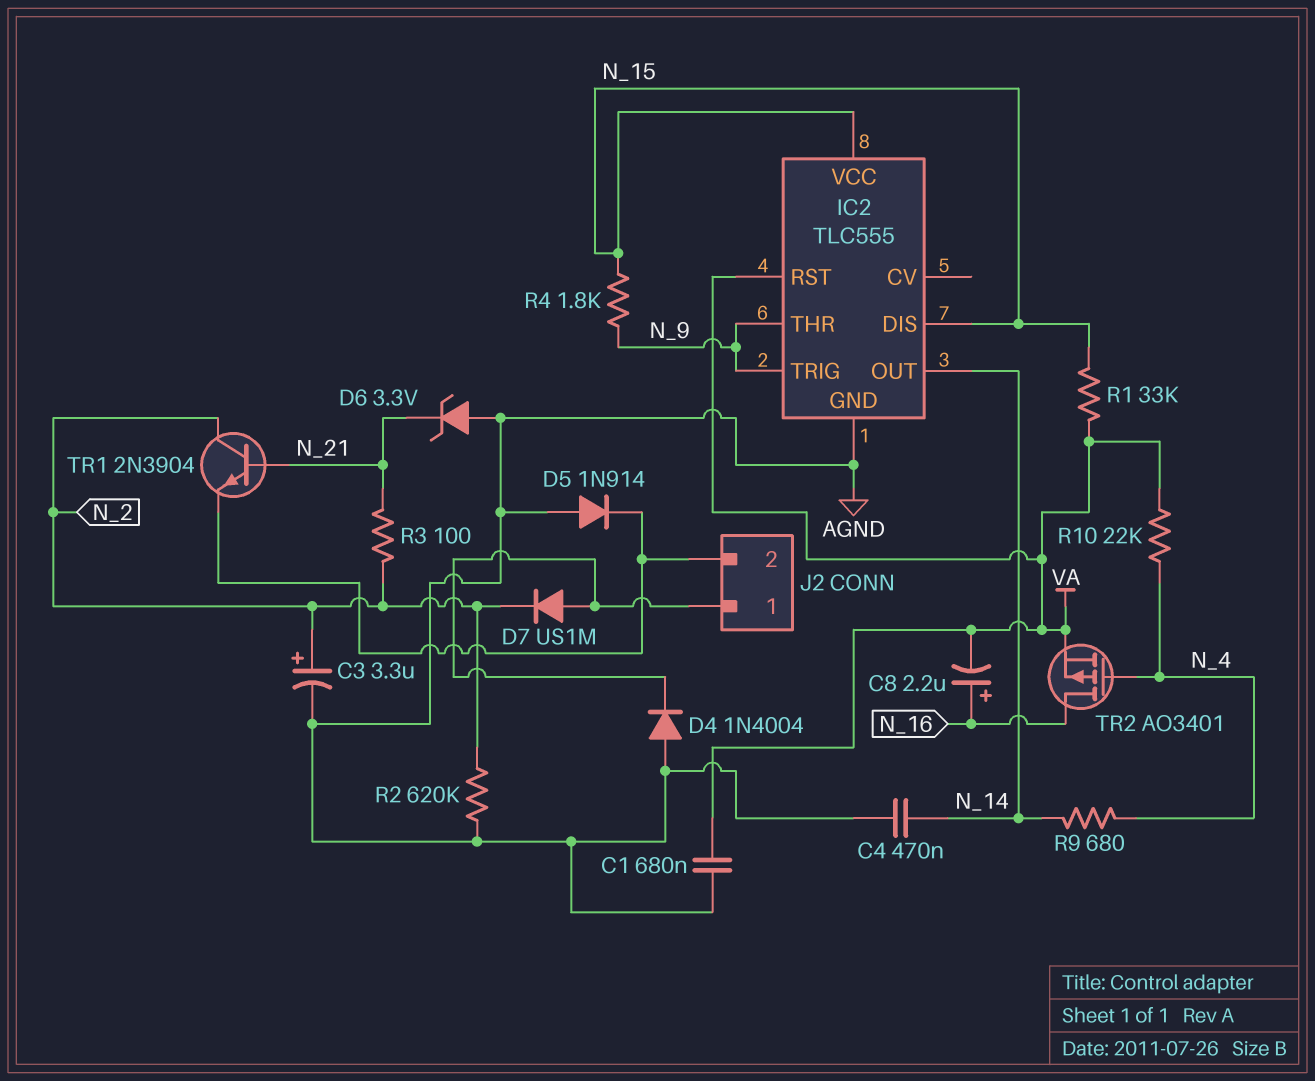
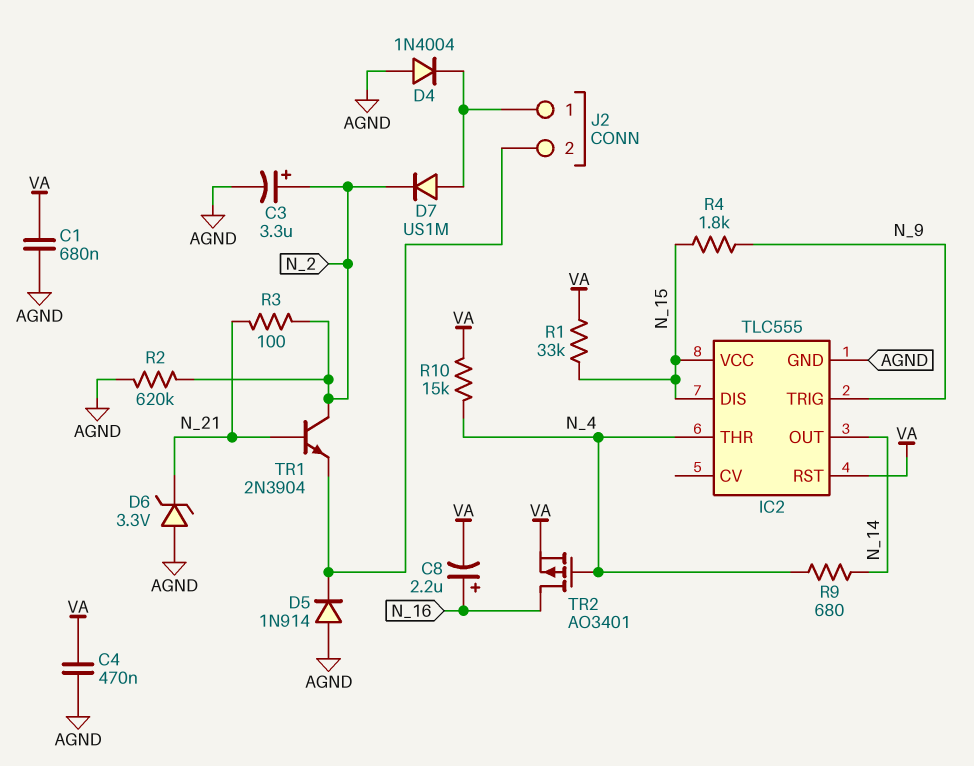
C4: 470nF (AGND, N_14) -> 470nF (AGND, VA)
IC2 pin THR: N_9 -> N_4
R10: 22k (N_4, VA) -> 15k (N_4, VA)

